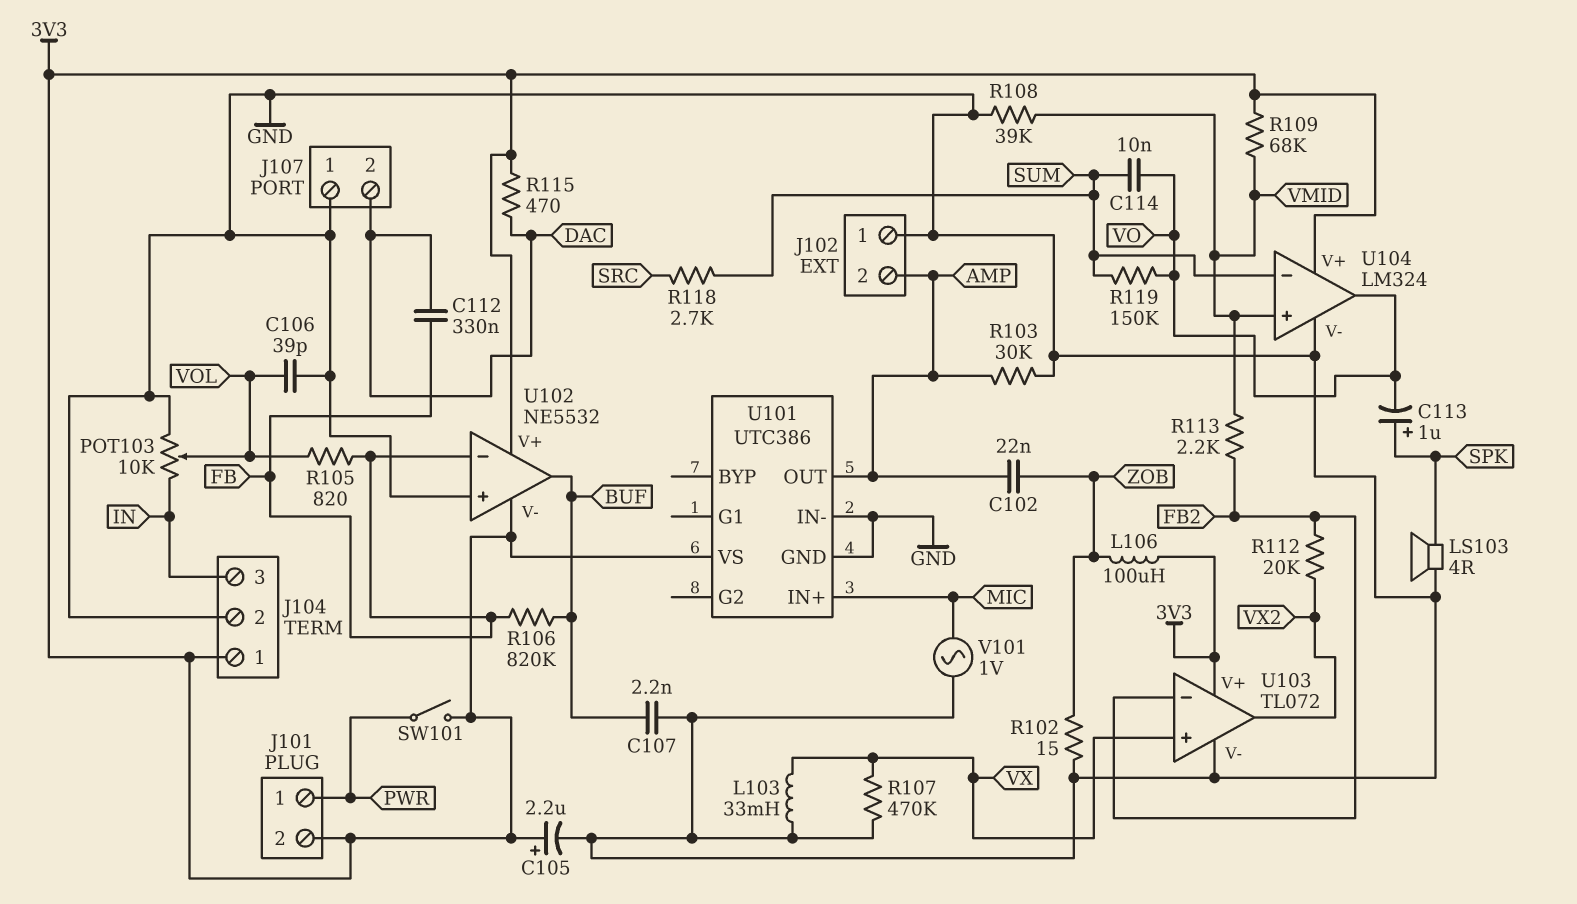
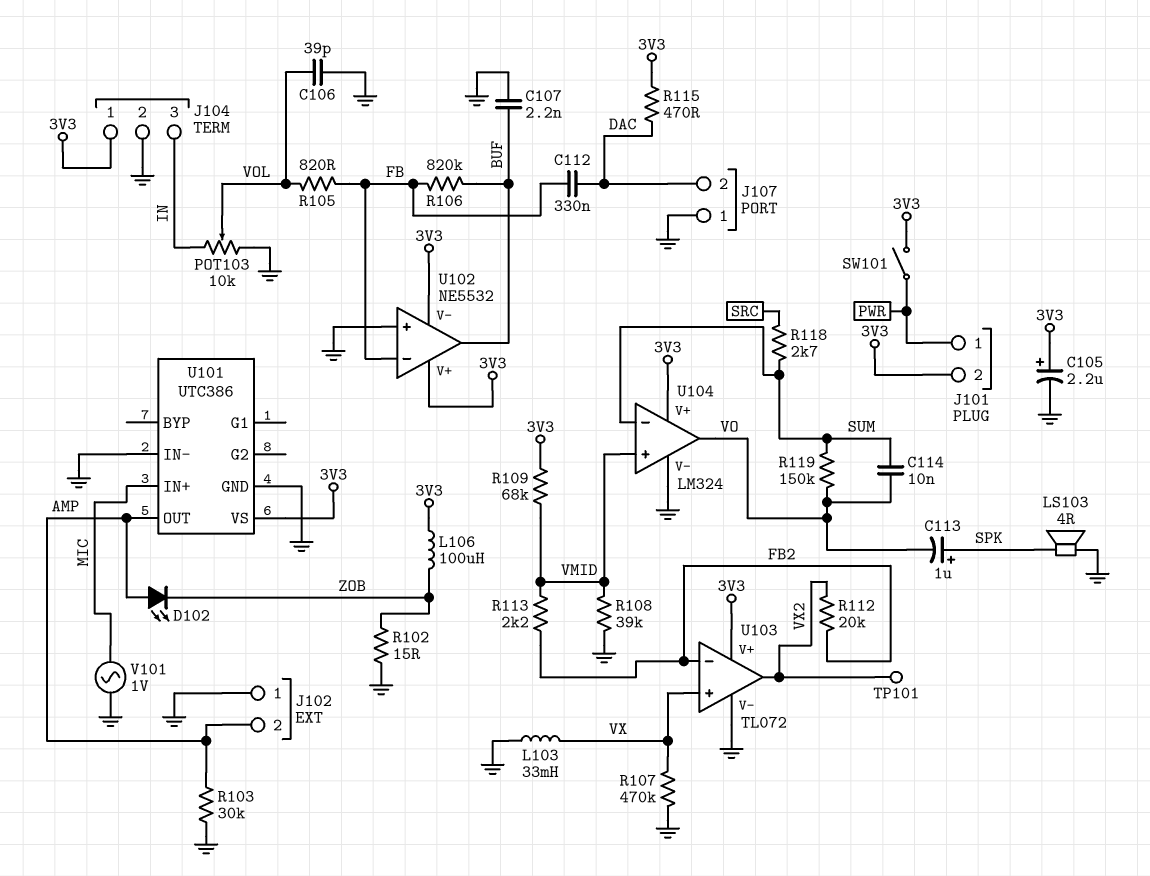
C102: 22nF (AMP, ZOB) -> none
D102: none -> LED (A AMP, K ZOB)
TP101: none -> test point (VX2)

